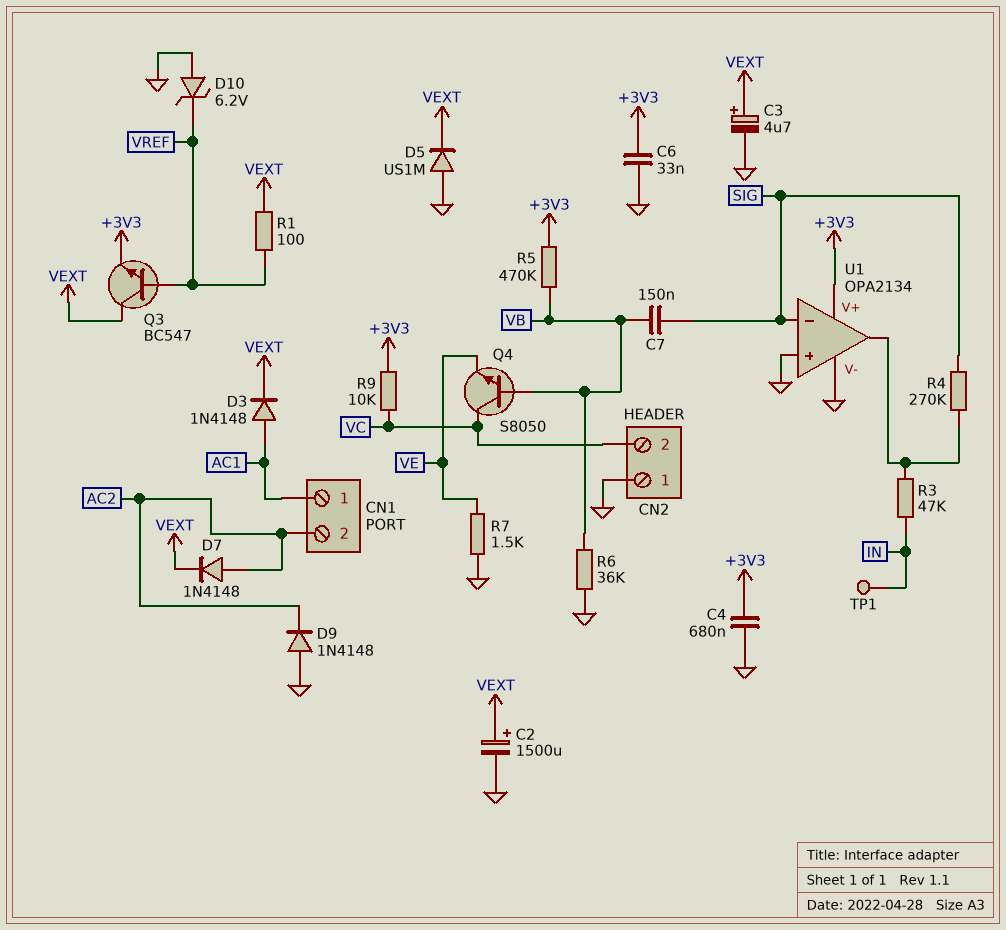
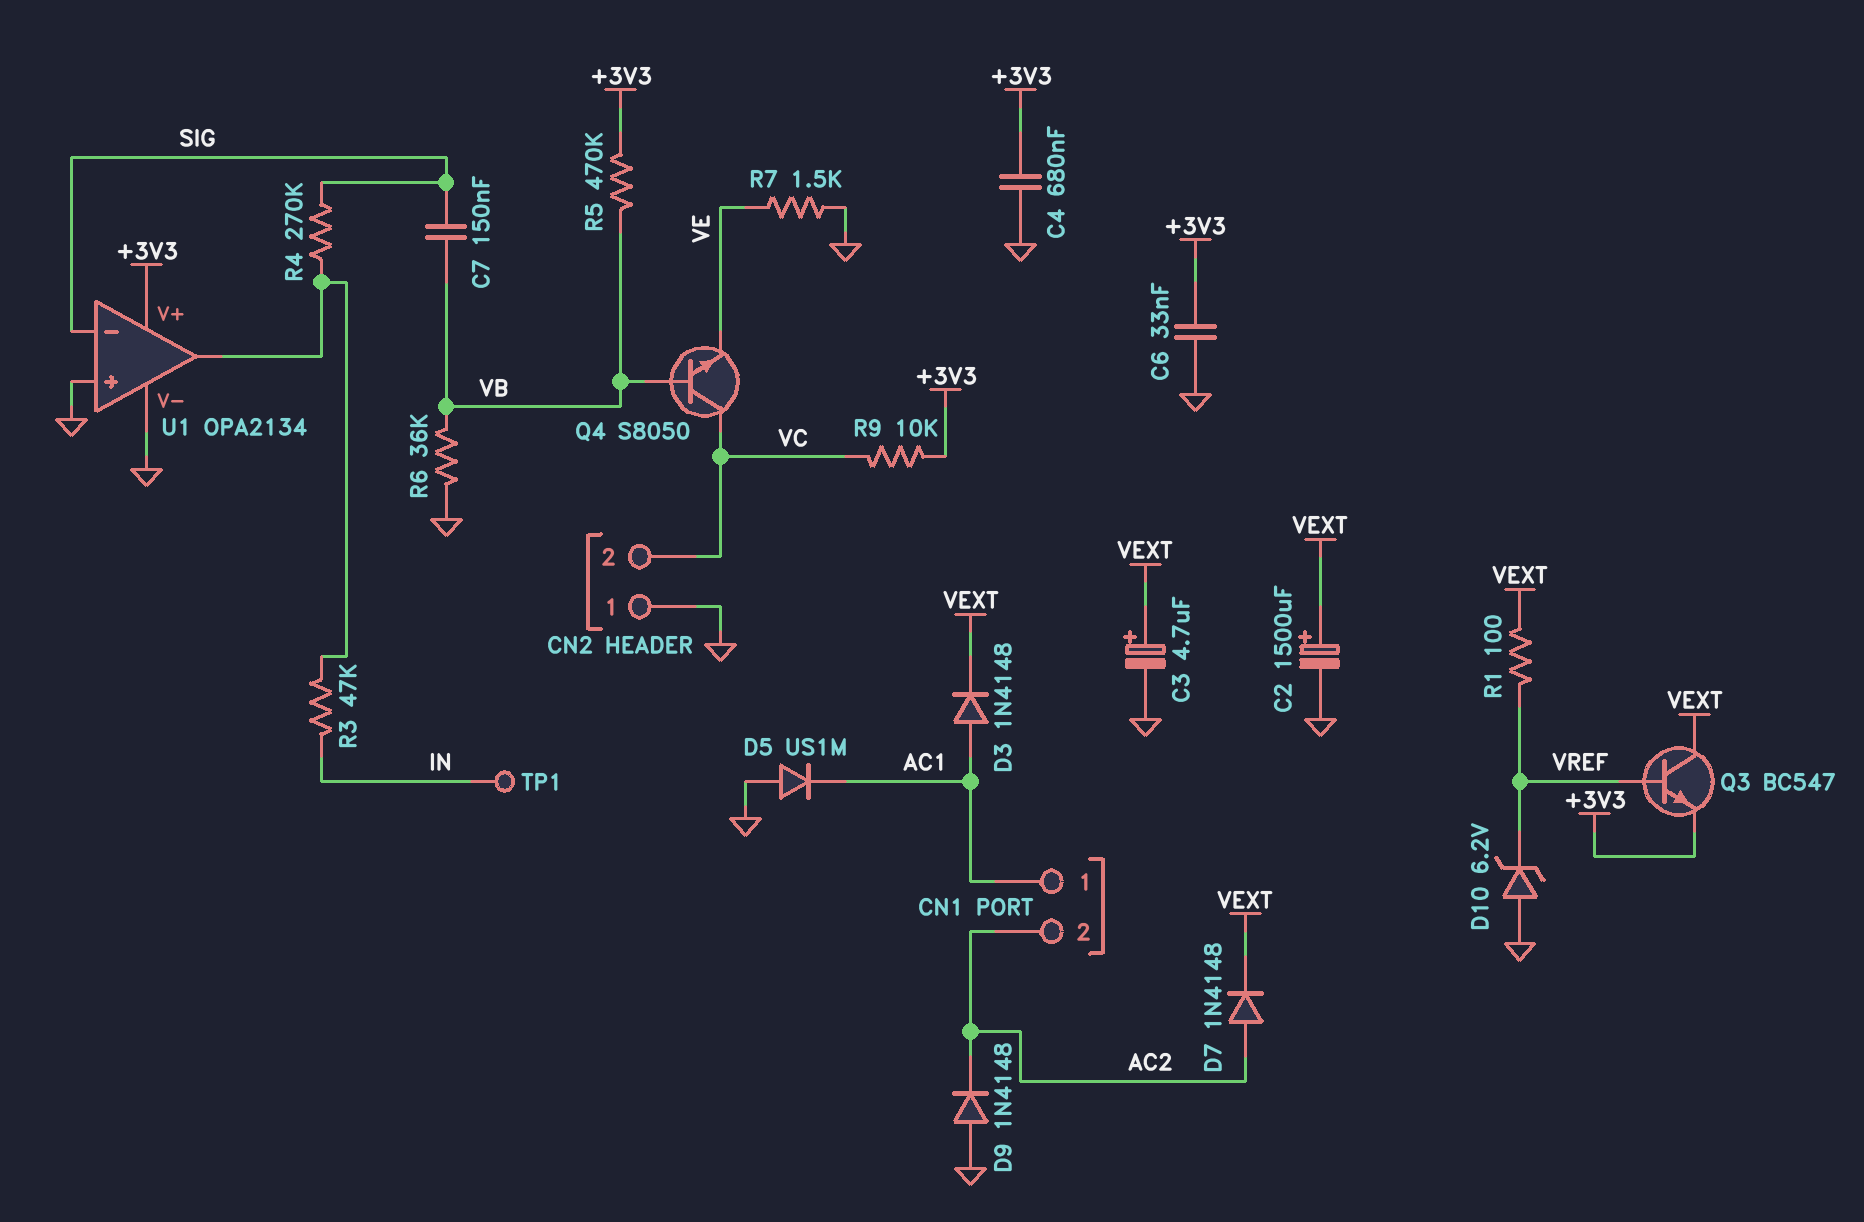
D5: diode US1M (A GND, K VEXT) -> diode US1M (A GND, K AC1)

